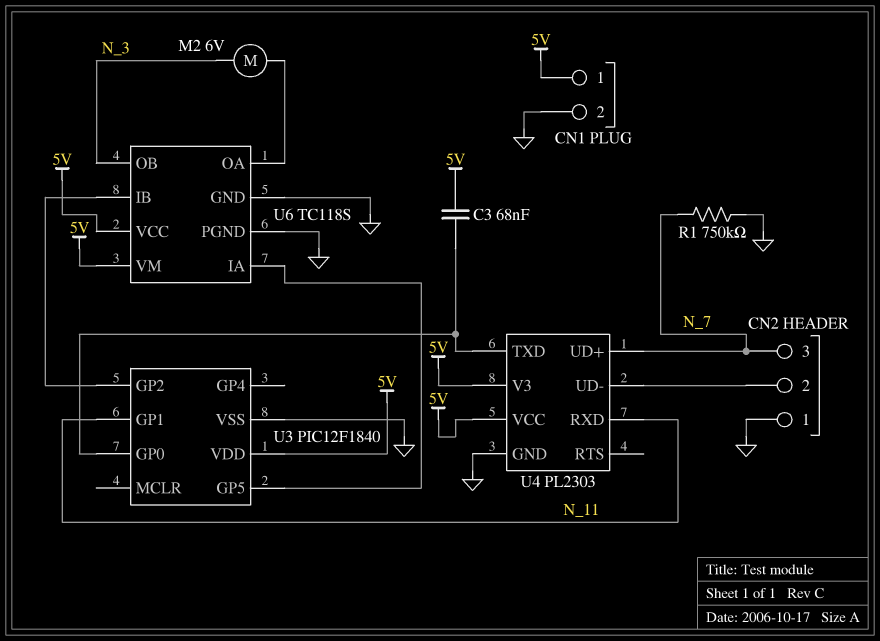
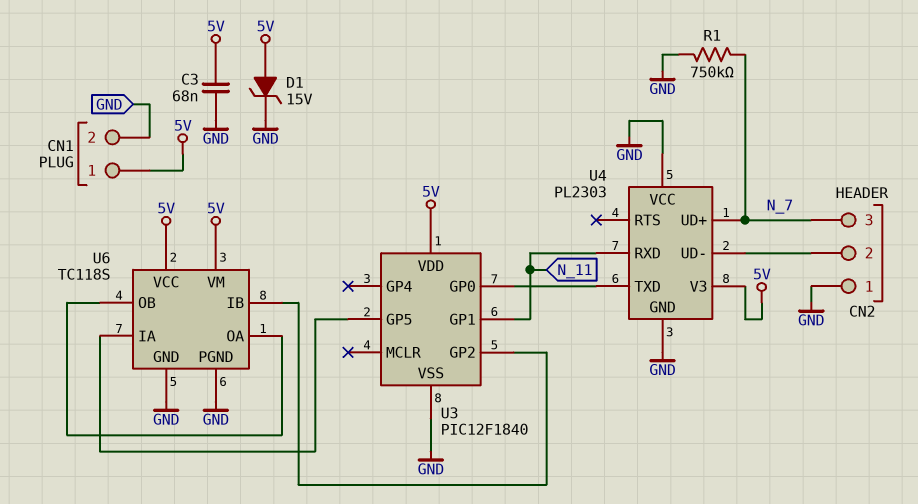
C3: 68nF (5V, U3/GP0) -> 68nF (5V, GND)
D1: none -> zener 15V (A 5V, K GND)
M2: motor 6V (N_3, U6/OA) -> none
U4 pin VCC: 5V -> GND
U6 pin OB: N_3 -> U6/OA

